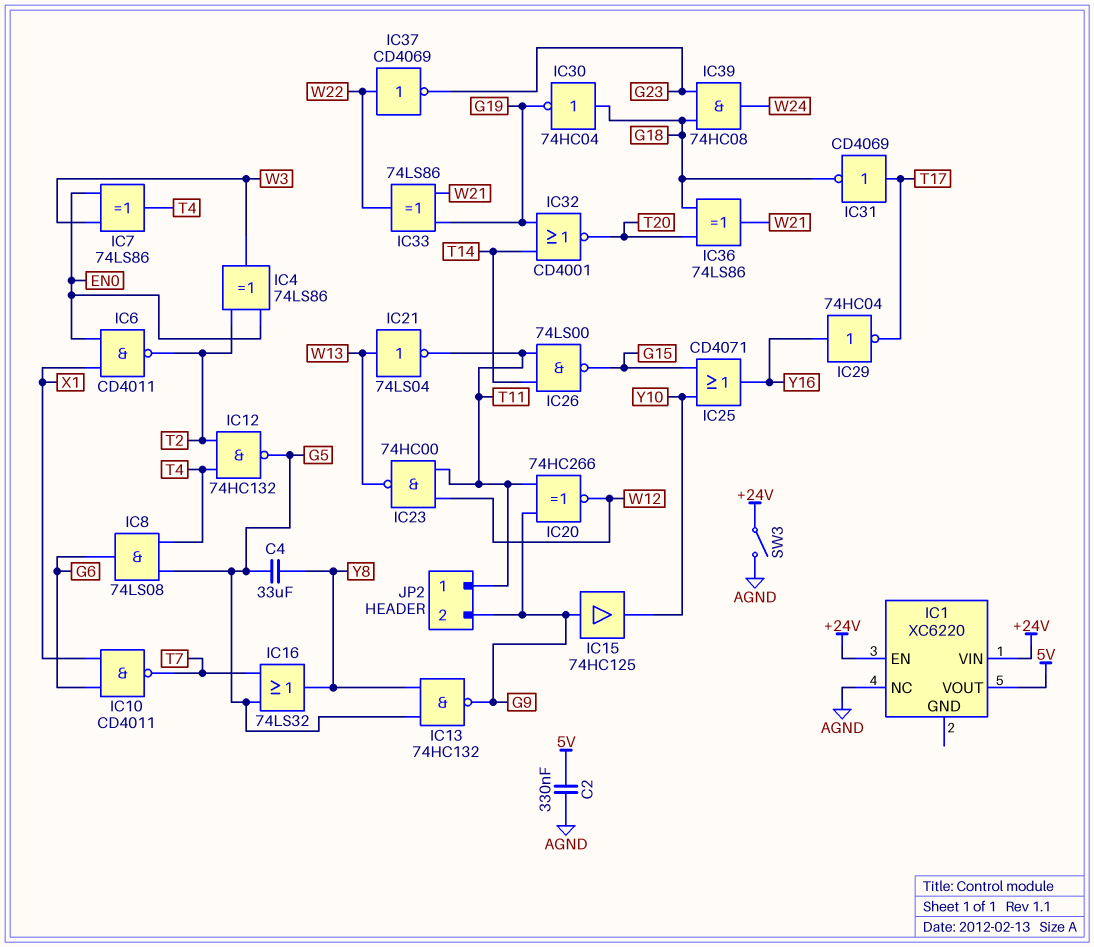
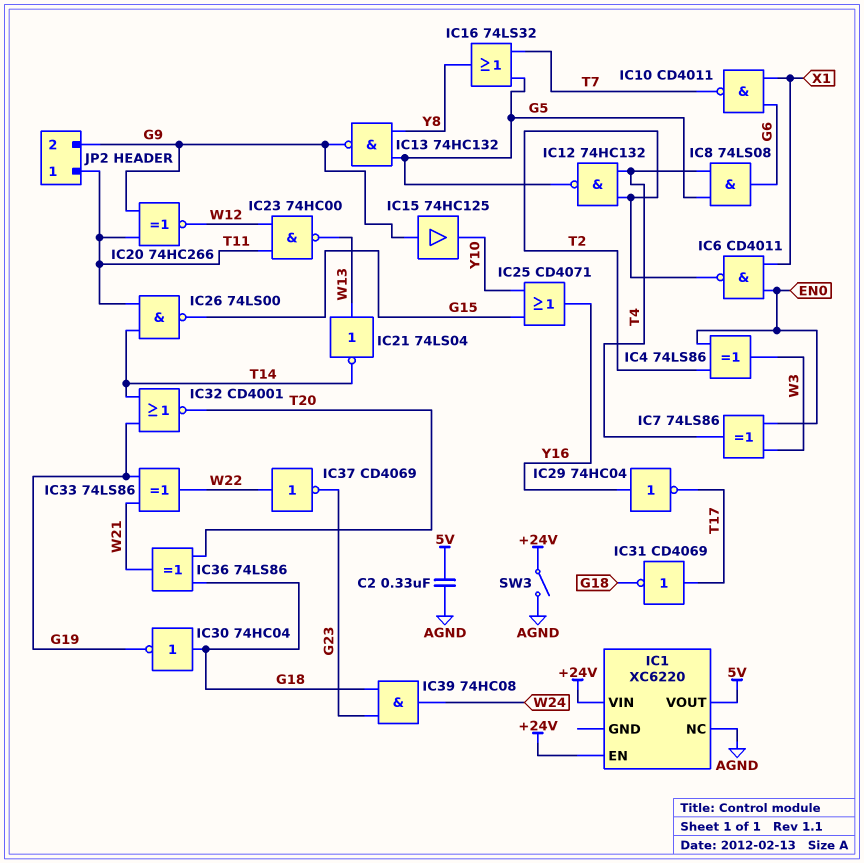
C4: 33uF (G5, Y8) -> none
IC21: NOT 74LS04 (in W13, out T11) -> NOT 74LS04 (in W13, out T14)

